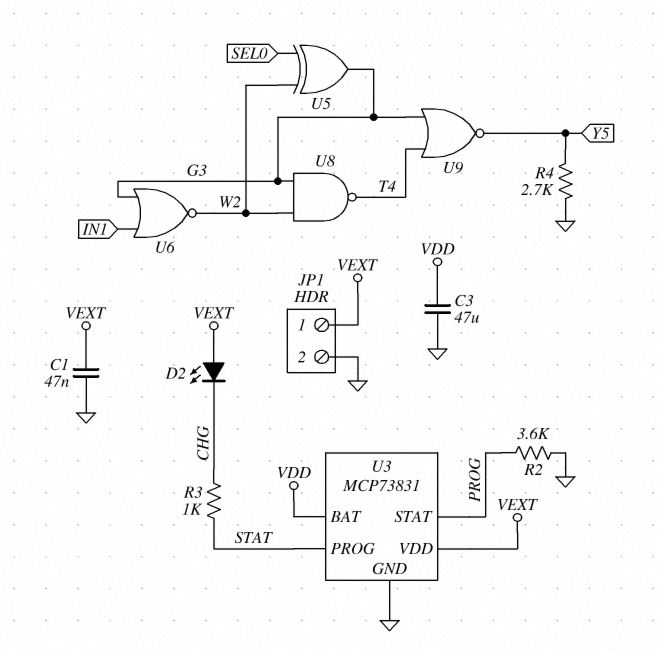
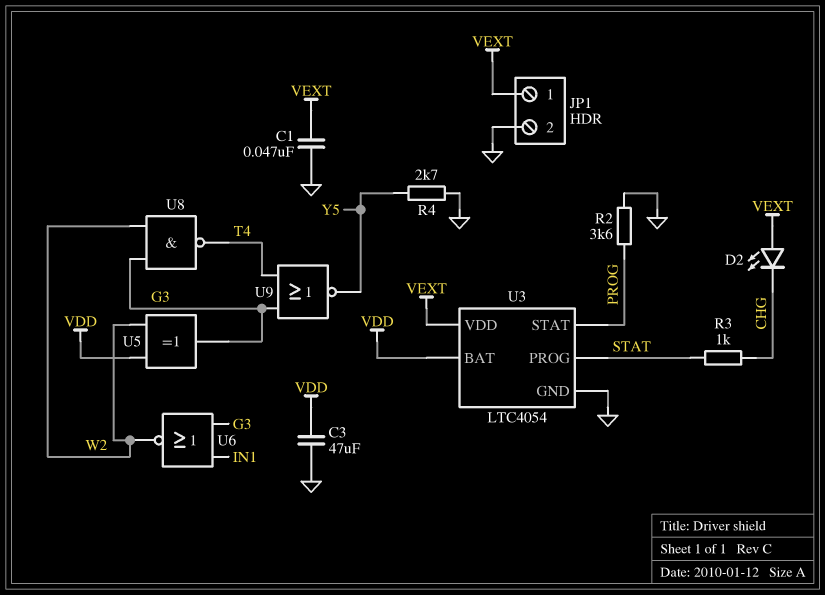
U3: MCP73831 -> LTC4054
U5: XOR (in SEL0, in W2, out G3) -> XOR (in VDD, in W2, out G3)

